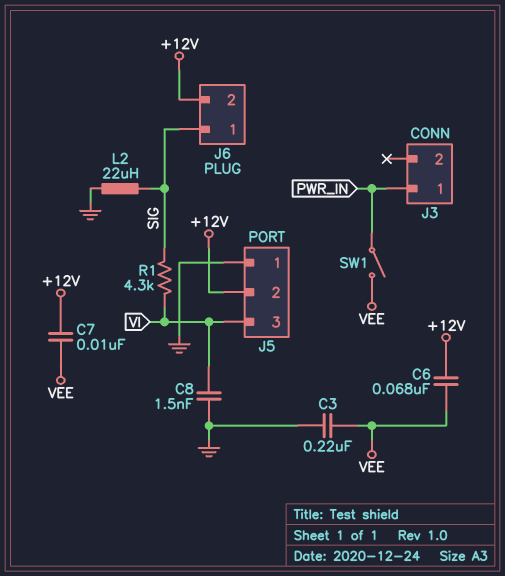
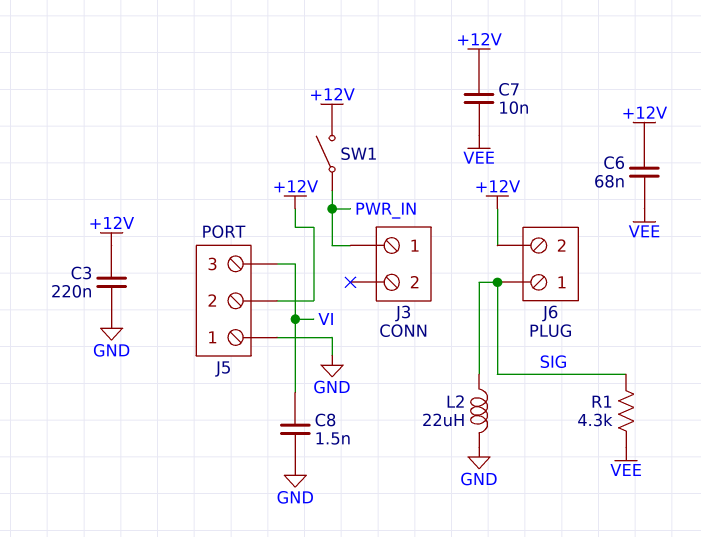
C3: 220nF (GND, VEE) -> 220nF (+12V, GND)
R1: 4.3k (SIG, VI) -> 4.3k (SIG, VEE)
SW1: switch (PWR_IN, VEE) -> switch (+12V, PWR_IN)

